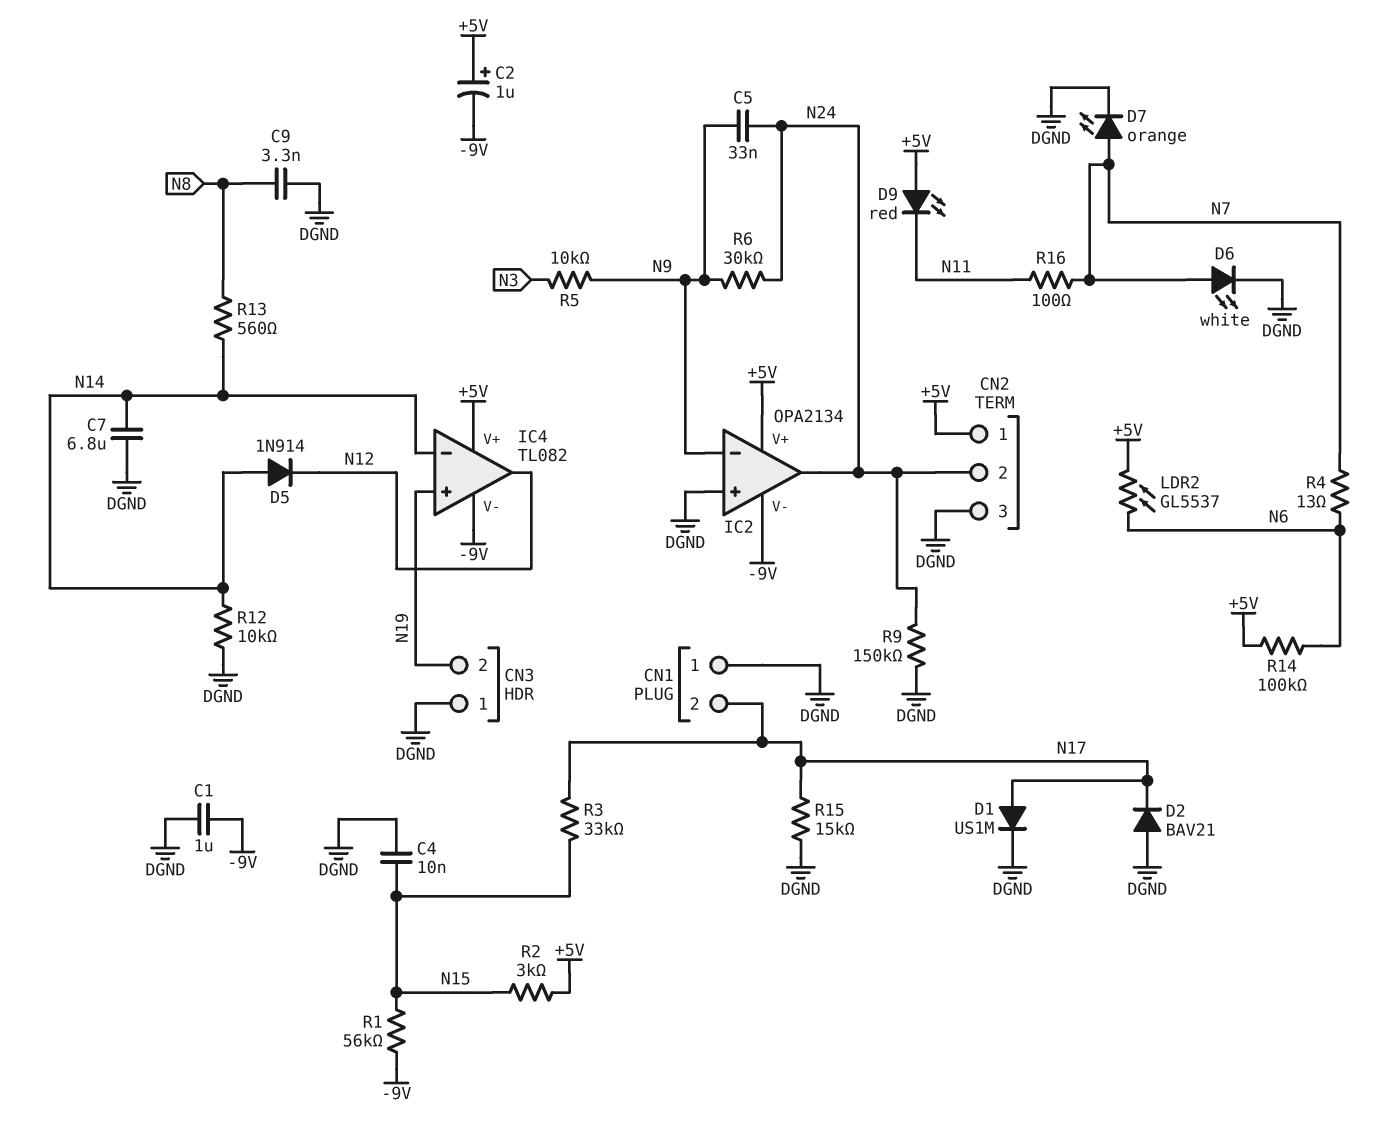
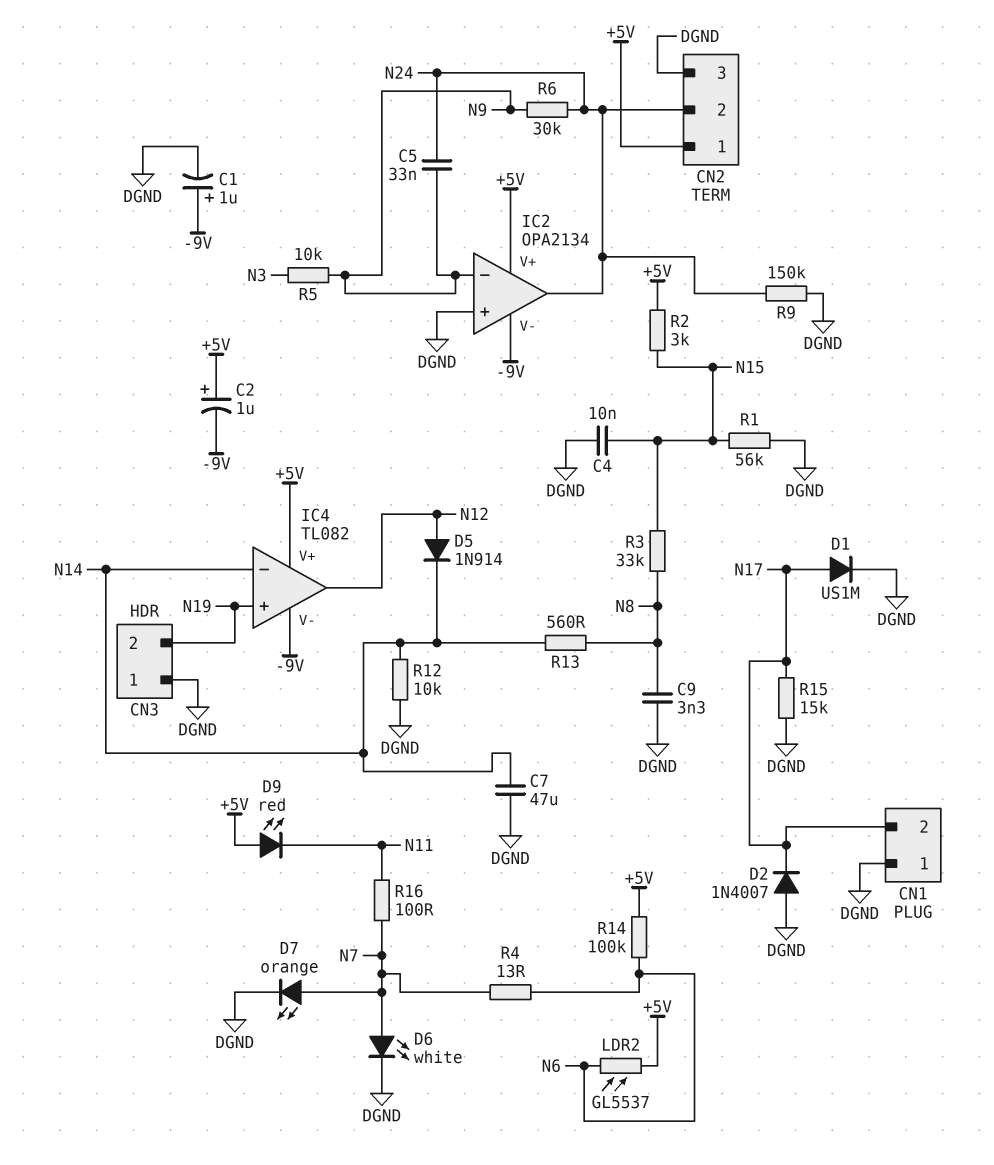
C1: 1uF (-9V, DGND) -> 1uF (plus -9V, minus DGND)
C7: 6.8uF (DGND, N14) -> 47uF (DGND, N14)
D2: diode BAV21 (A DGND, K N17) -> diode 1N4007 (A DGND, K N17)
D5: diode 1N914 (A N14, K N12) -> diode 1N914 (A N12, K N14)
R1: 56k (-9V, N15) -> 56k (DGND, N15)
R3: 33k (N15, N17) -> 33k (N8, N15)

